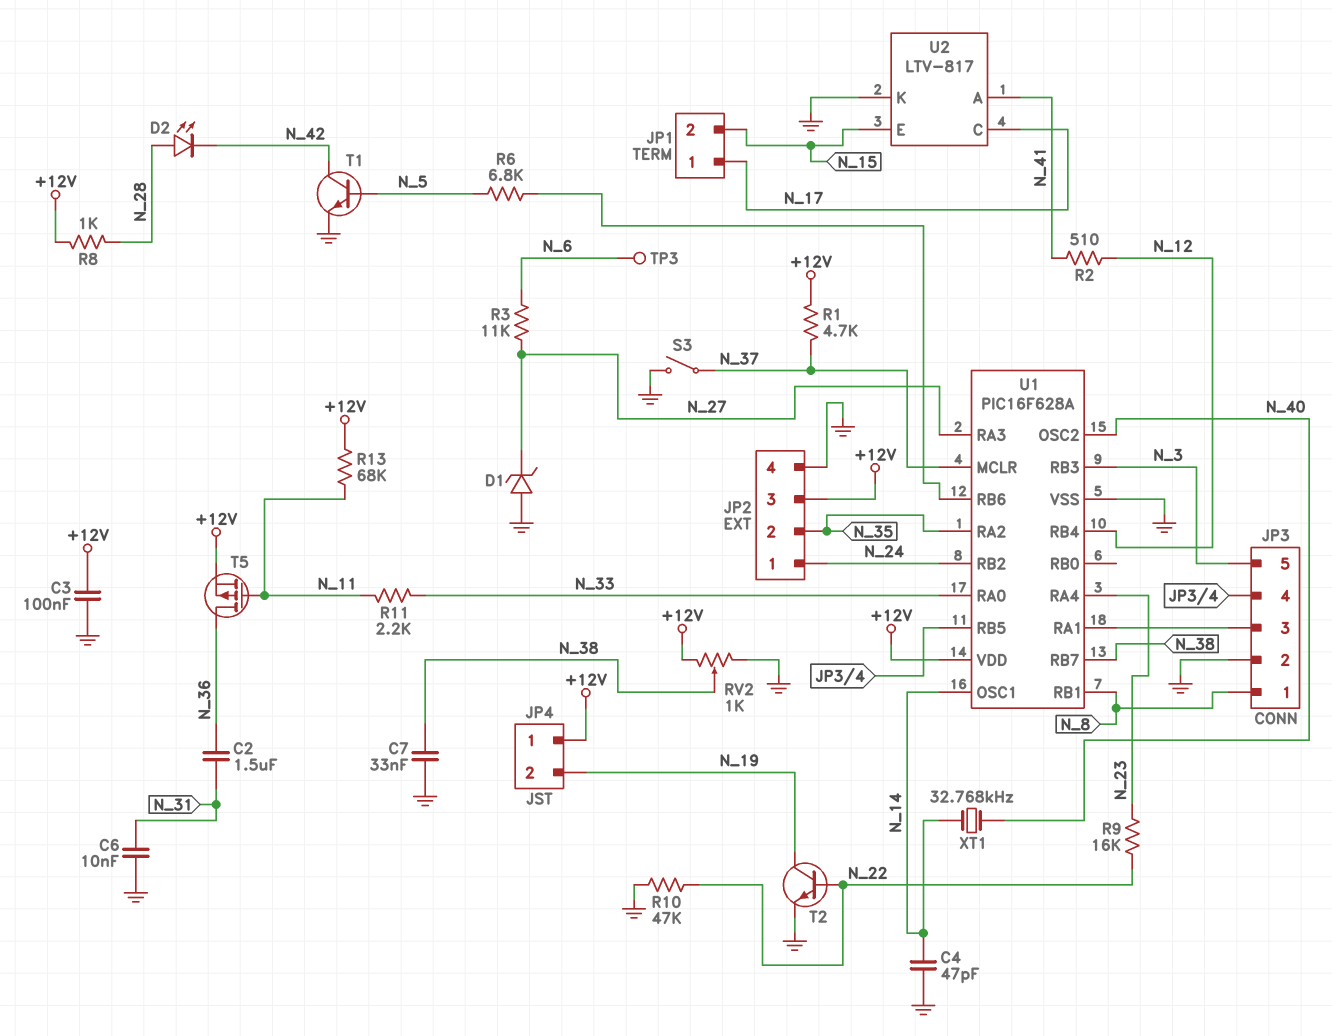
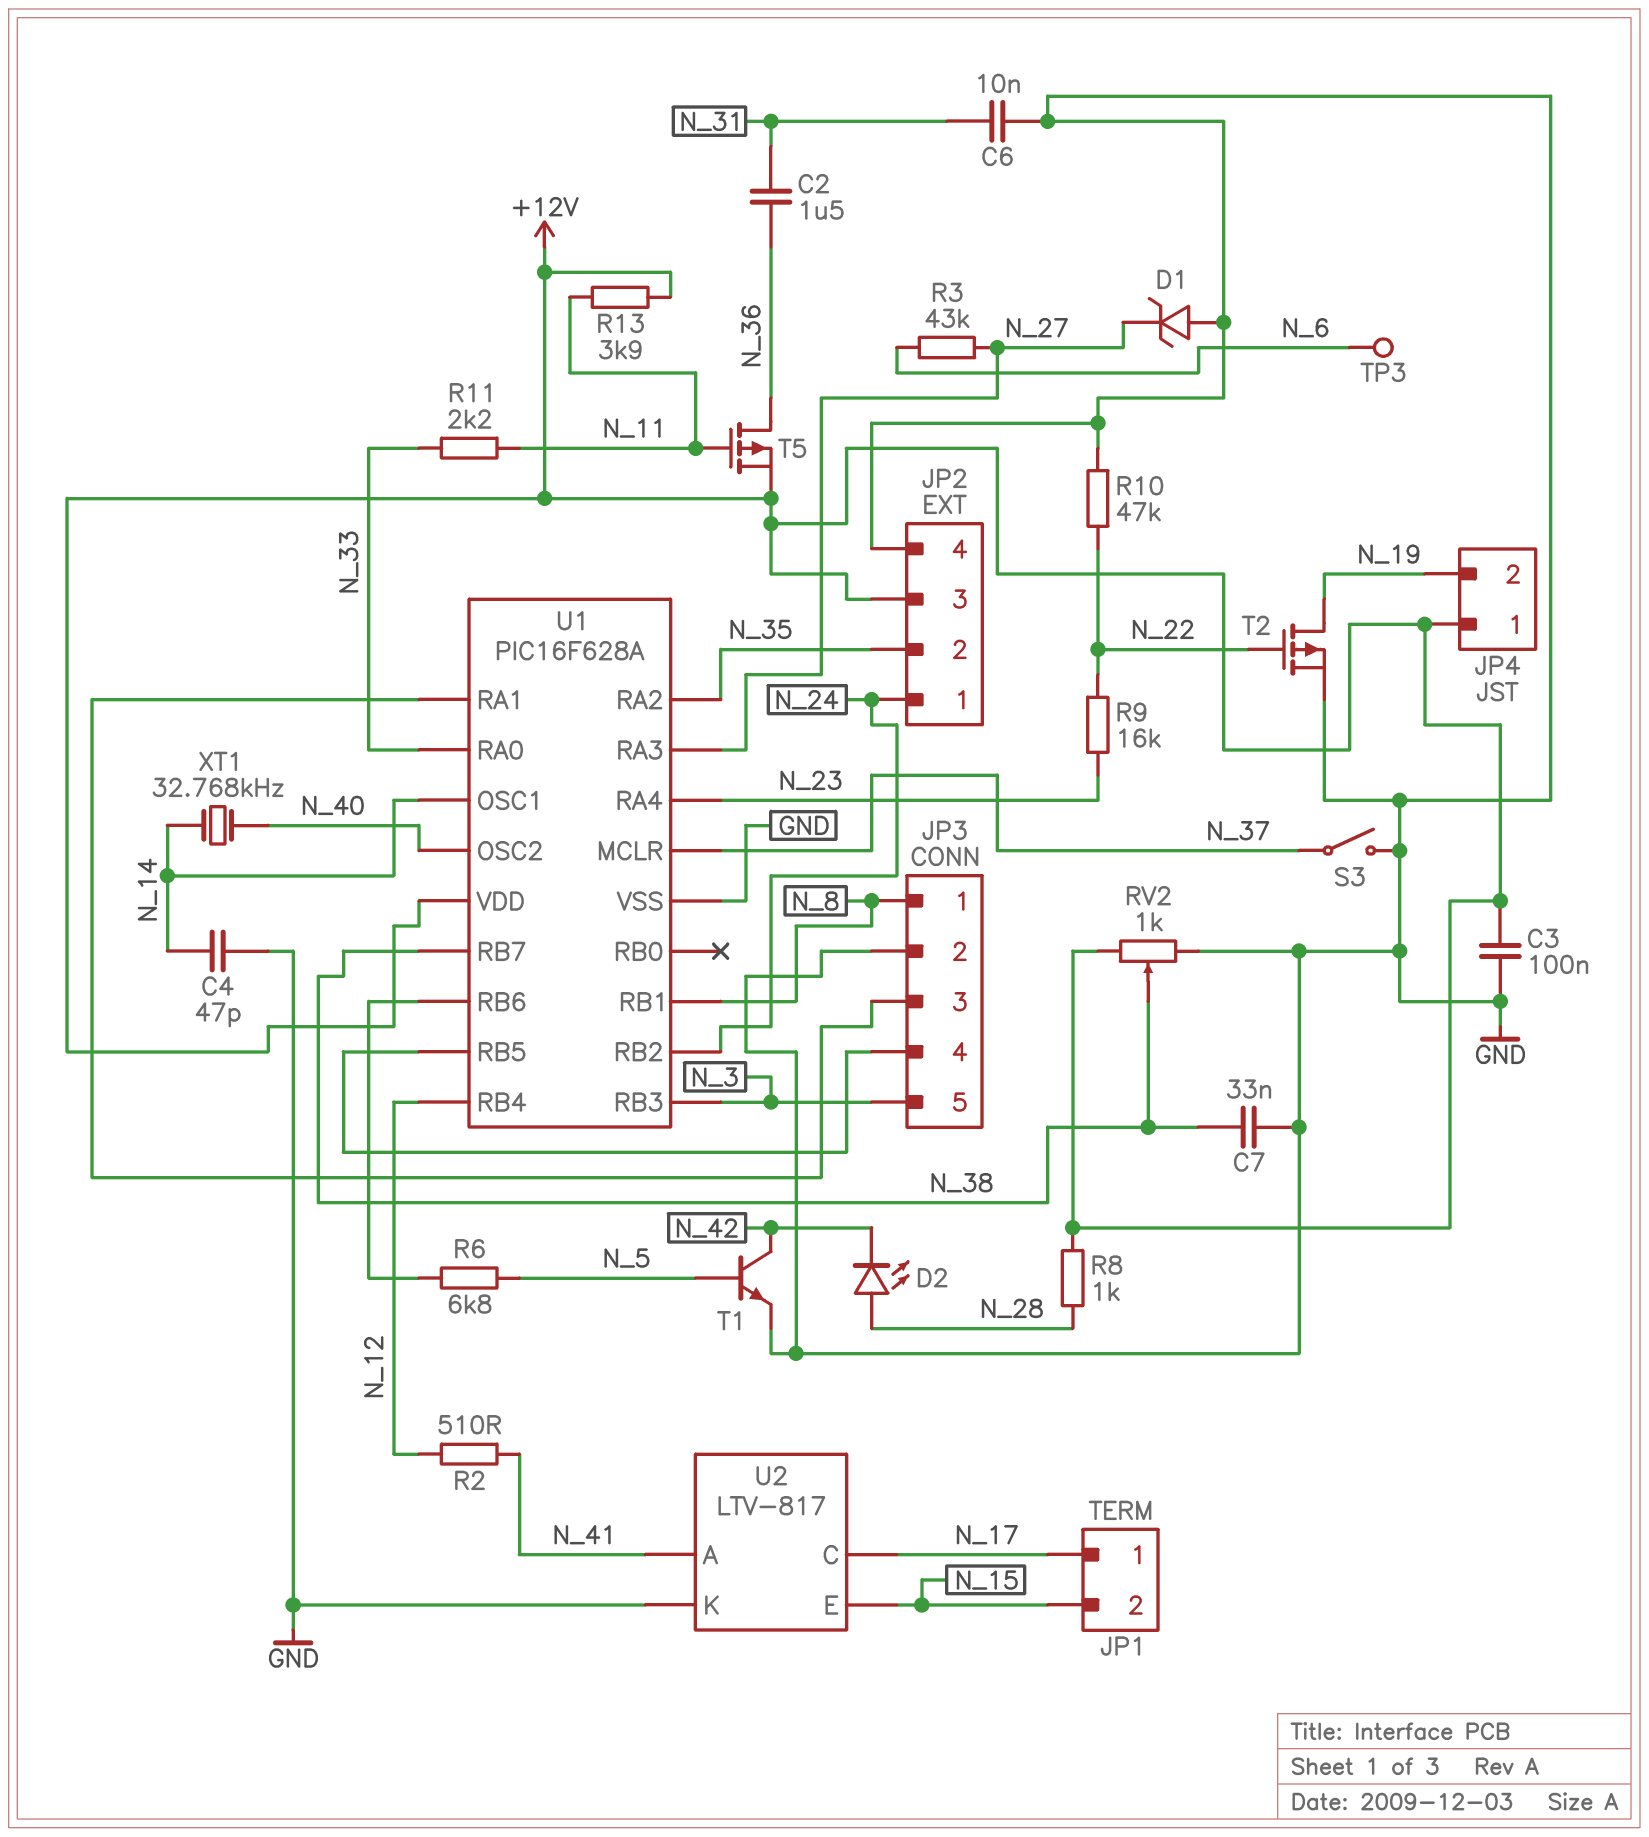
R1: 4.7k (+12V, N_37) -> none
R3: 11k (N_6, N_27) -> 43k (N_6, N_27)
R13: 68k (+12V, N_11) -> 3.9k (+12V, N_11)
T2: NPN (B N_22, C N_19, E GND) -> PMOS (G N_22, D N_19, S GND)

